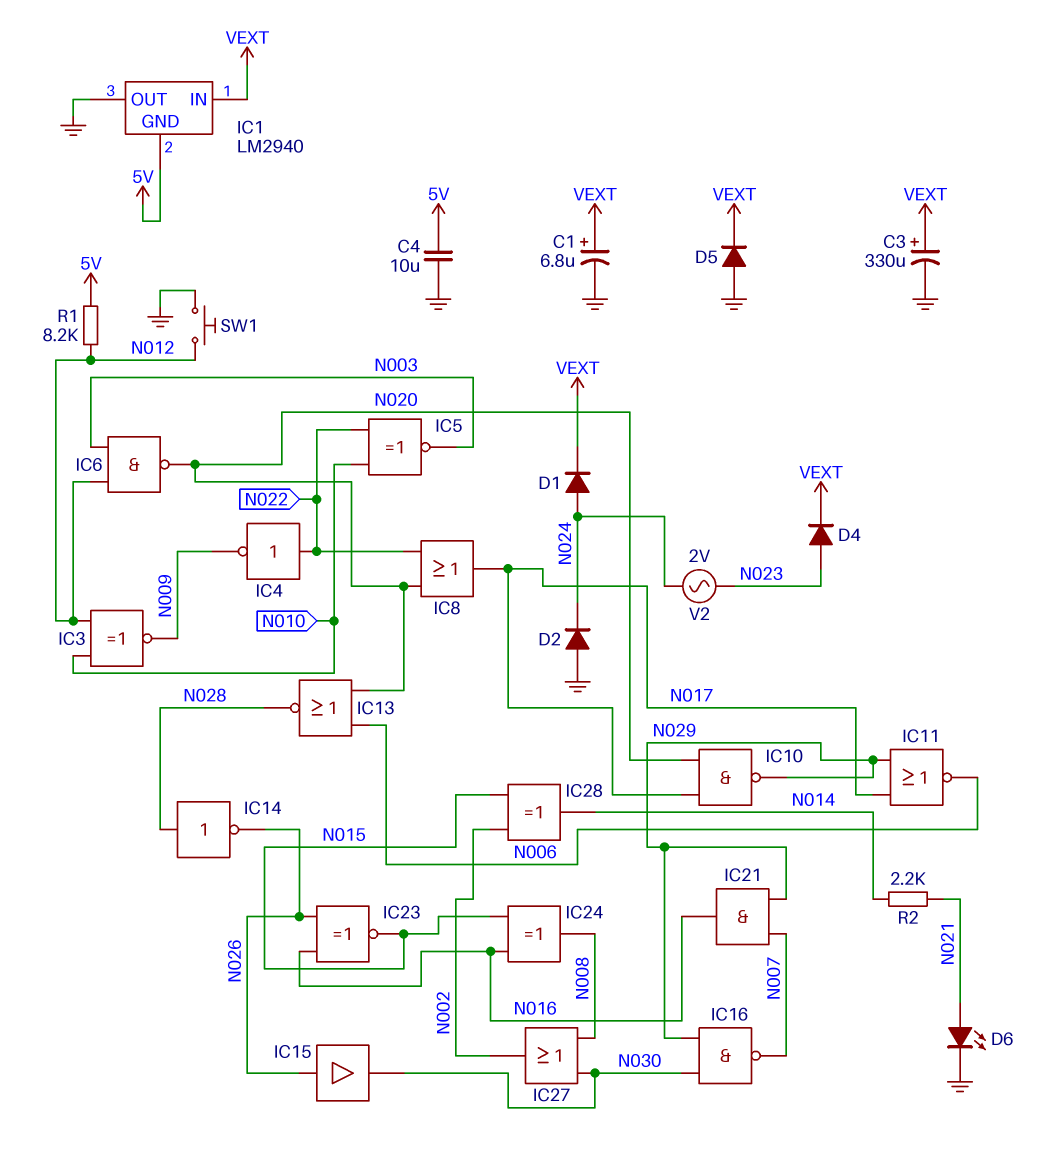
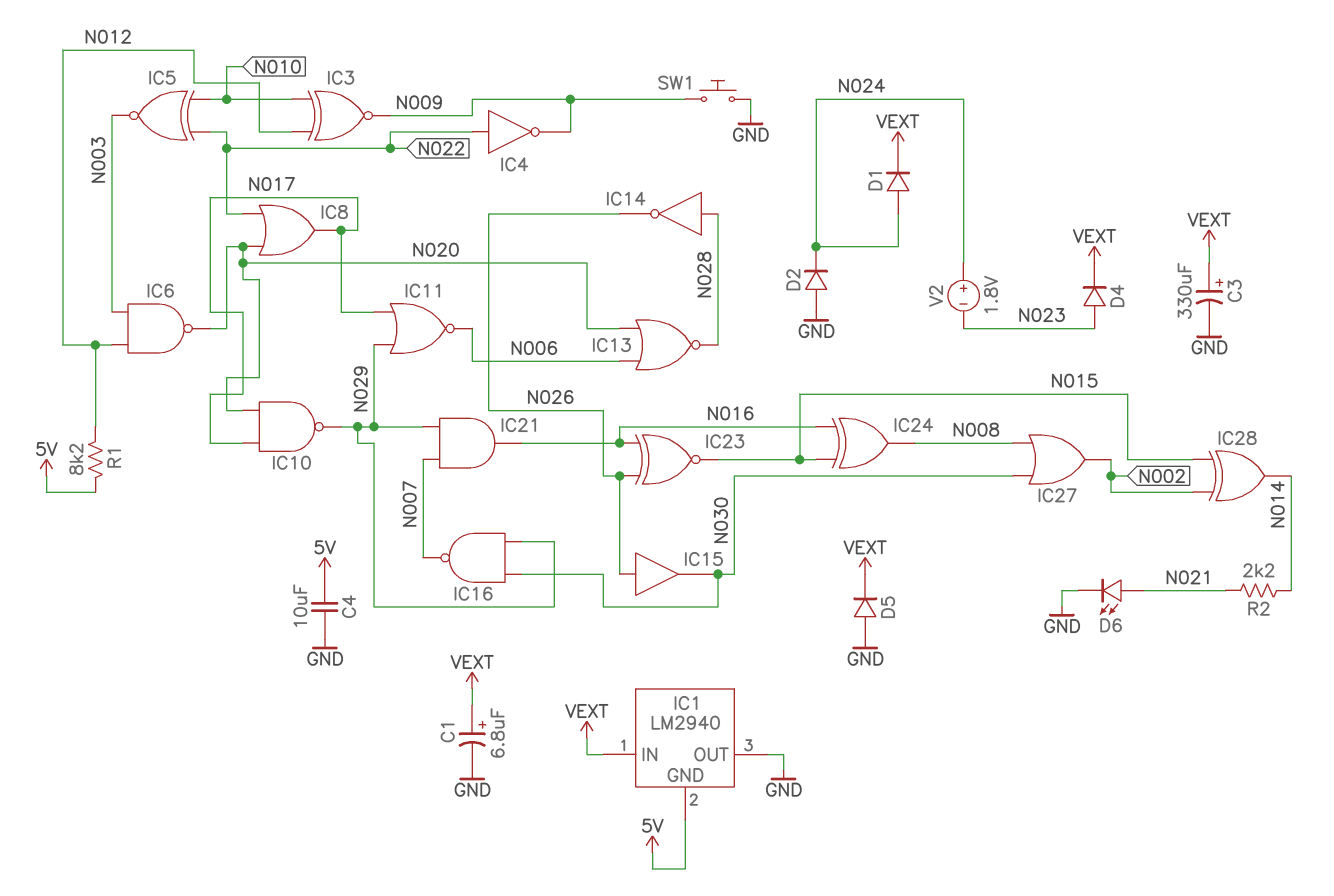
SW1: button (GND, N012) -> button (GND, N009)
V2: AC 2V (N023, N024) -> 1.8V (plus N024, minus N023)

